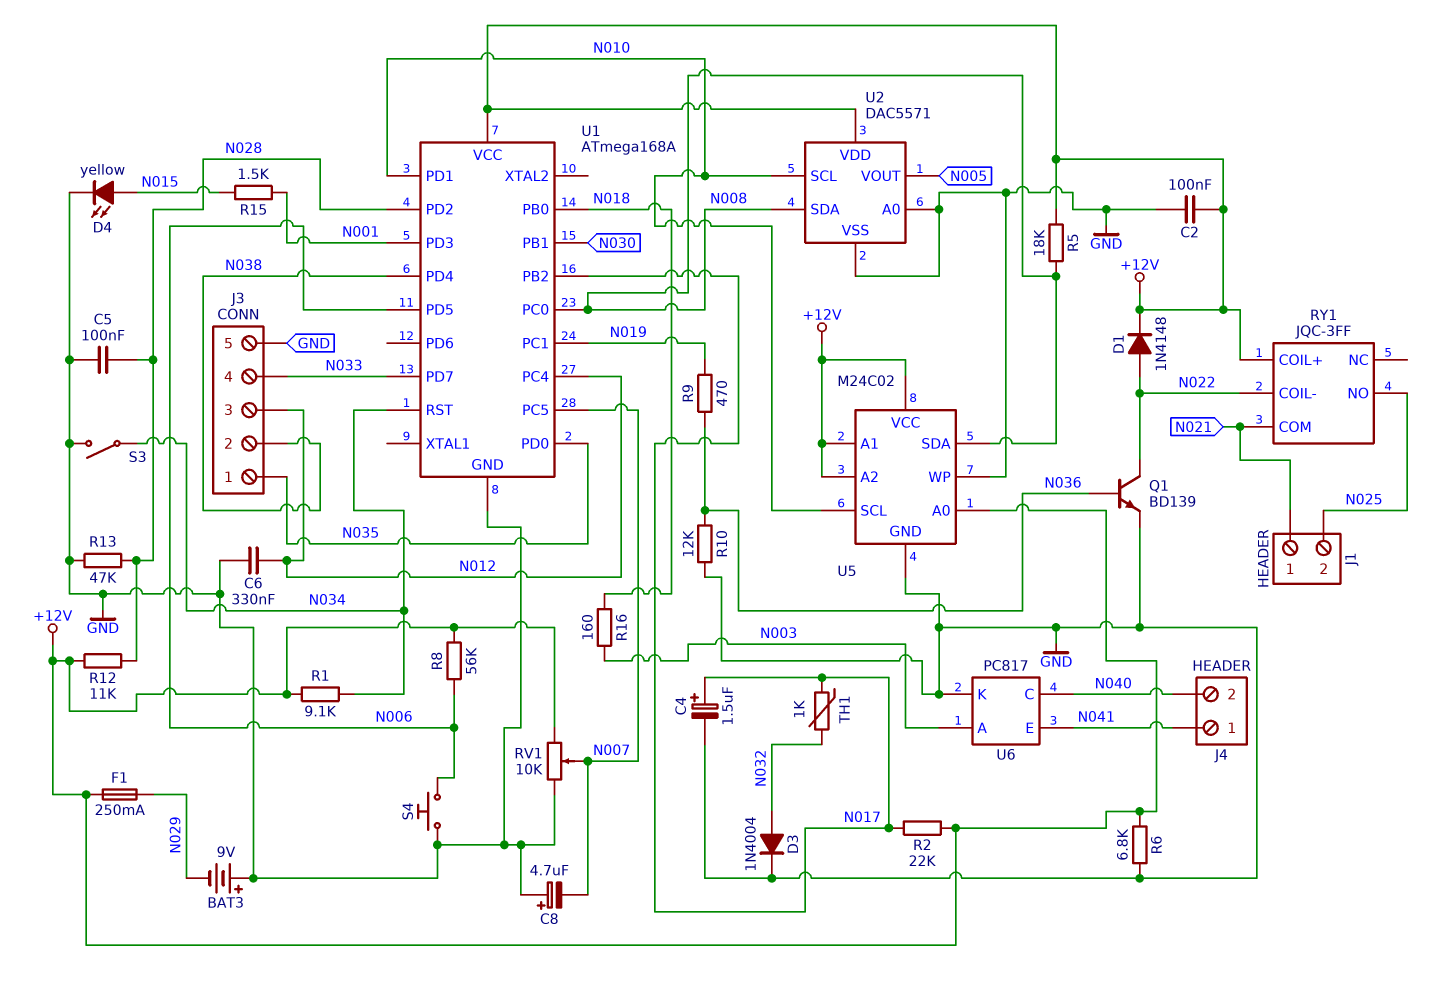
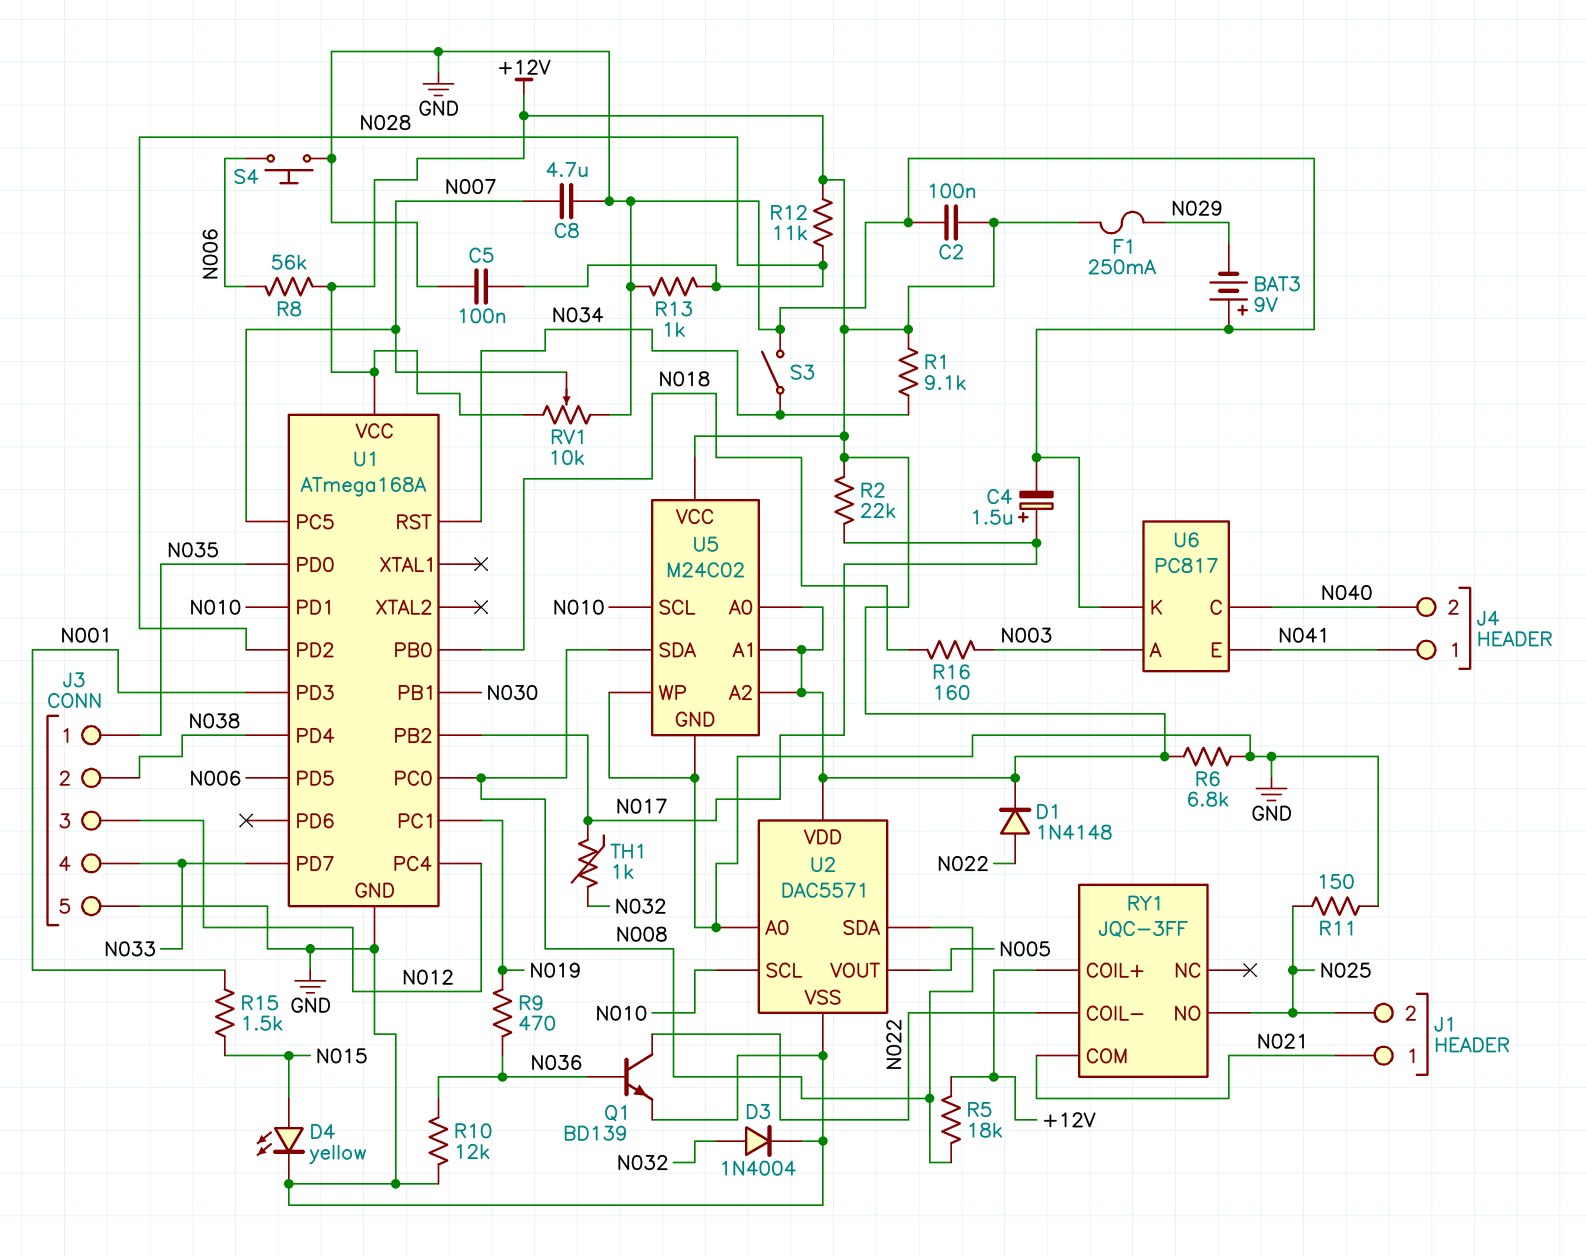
C6: 330nF (GND, N012) -> none
C8: 4.7uF (plus GND, minus N007) -> 4.7uF (GND, N007)
R11: none -> 150 (GND, N025)
R13: 47k (GND, N028) -> 1k (GND, N028)

